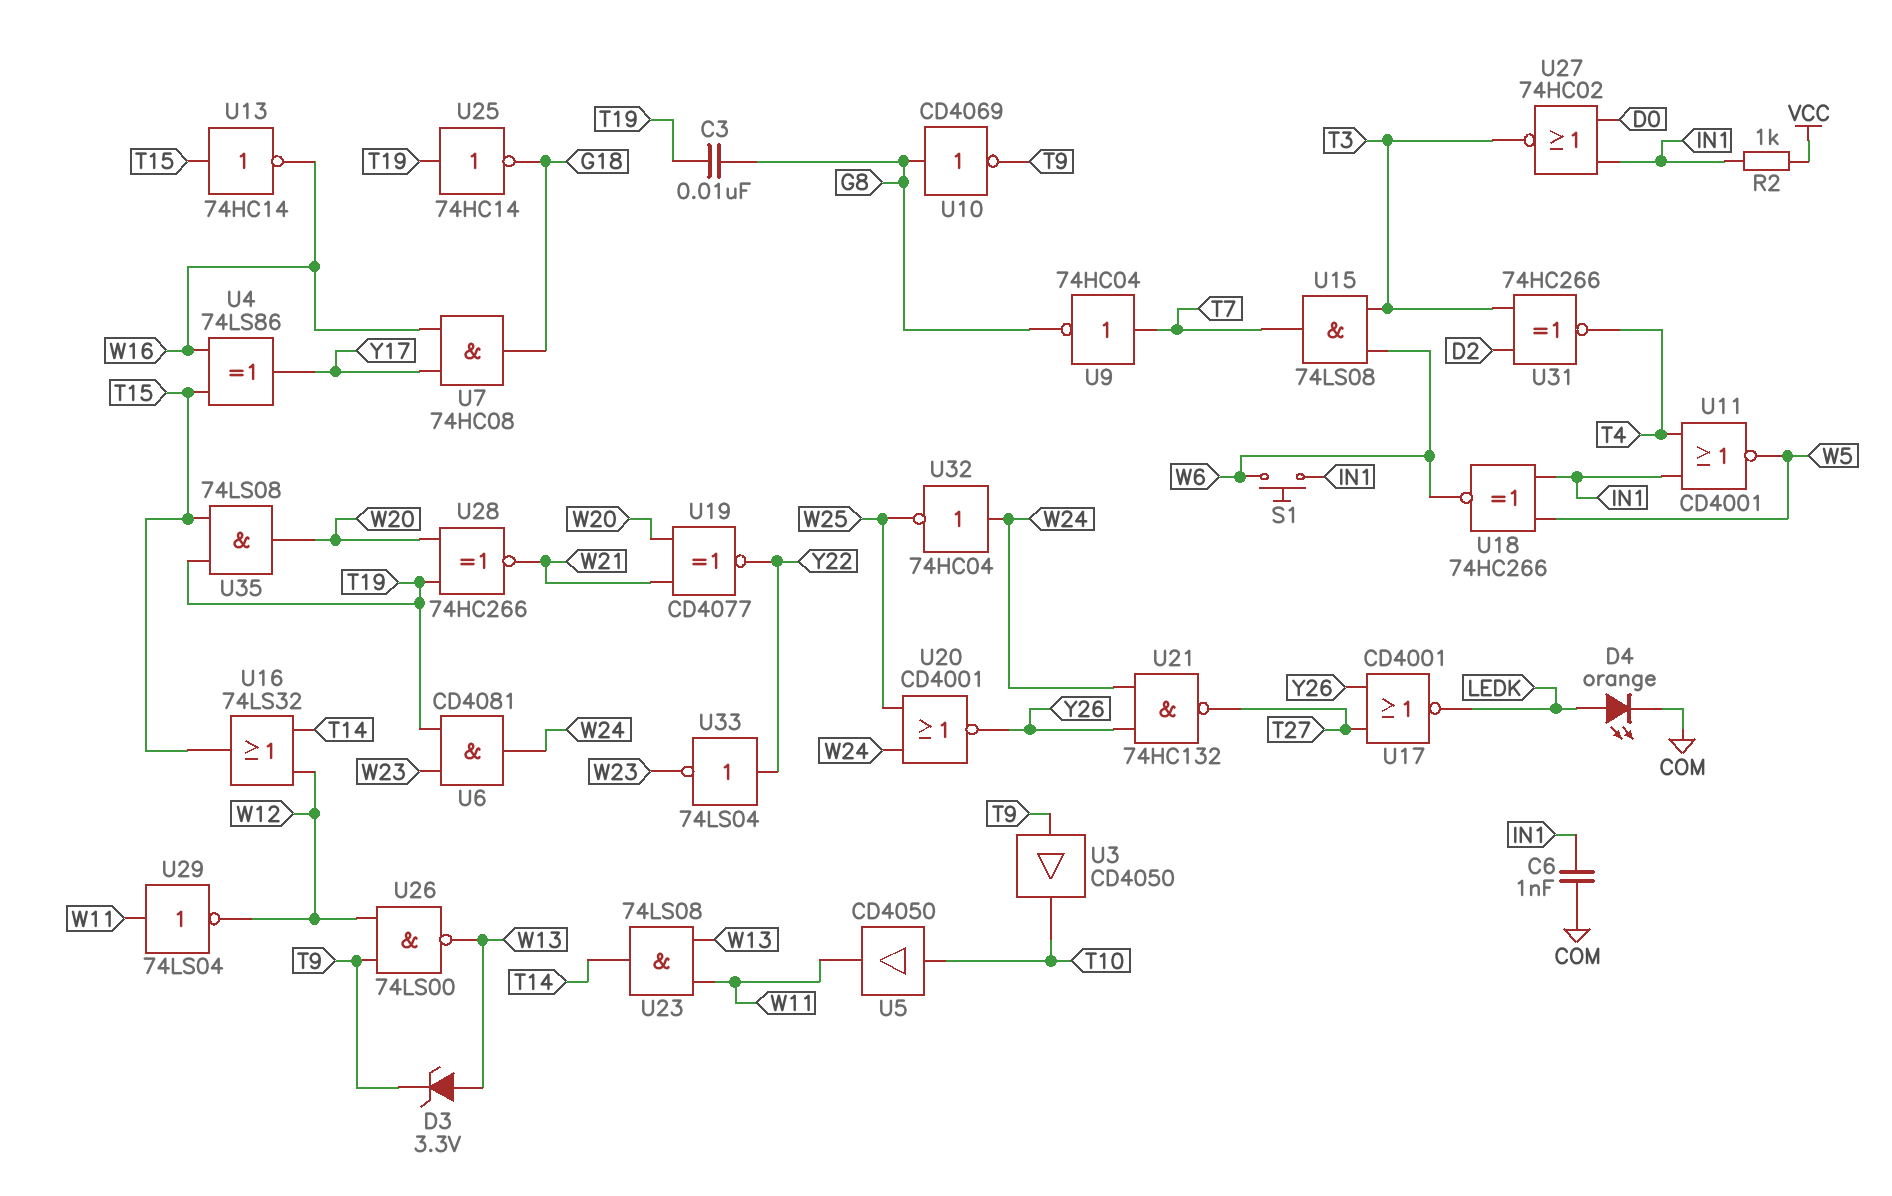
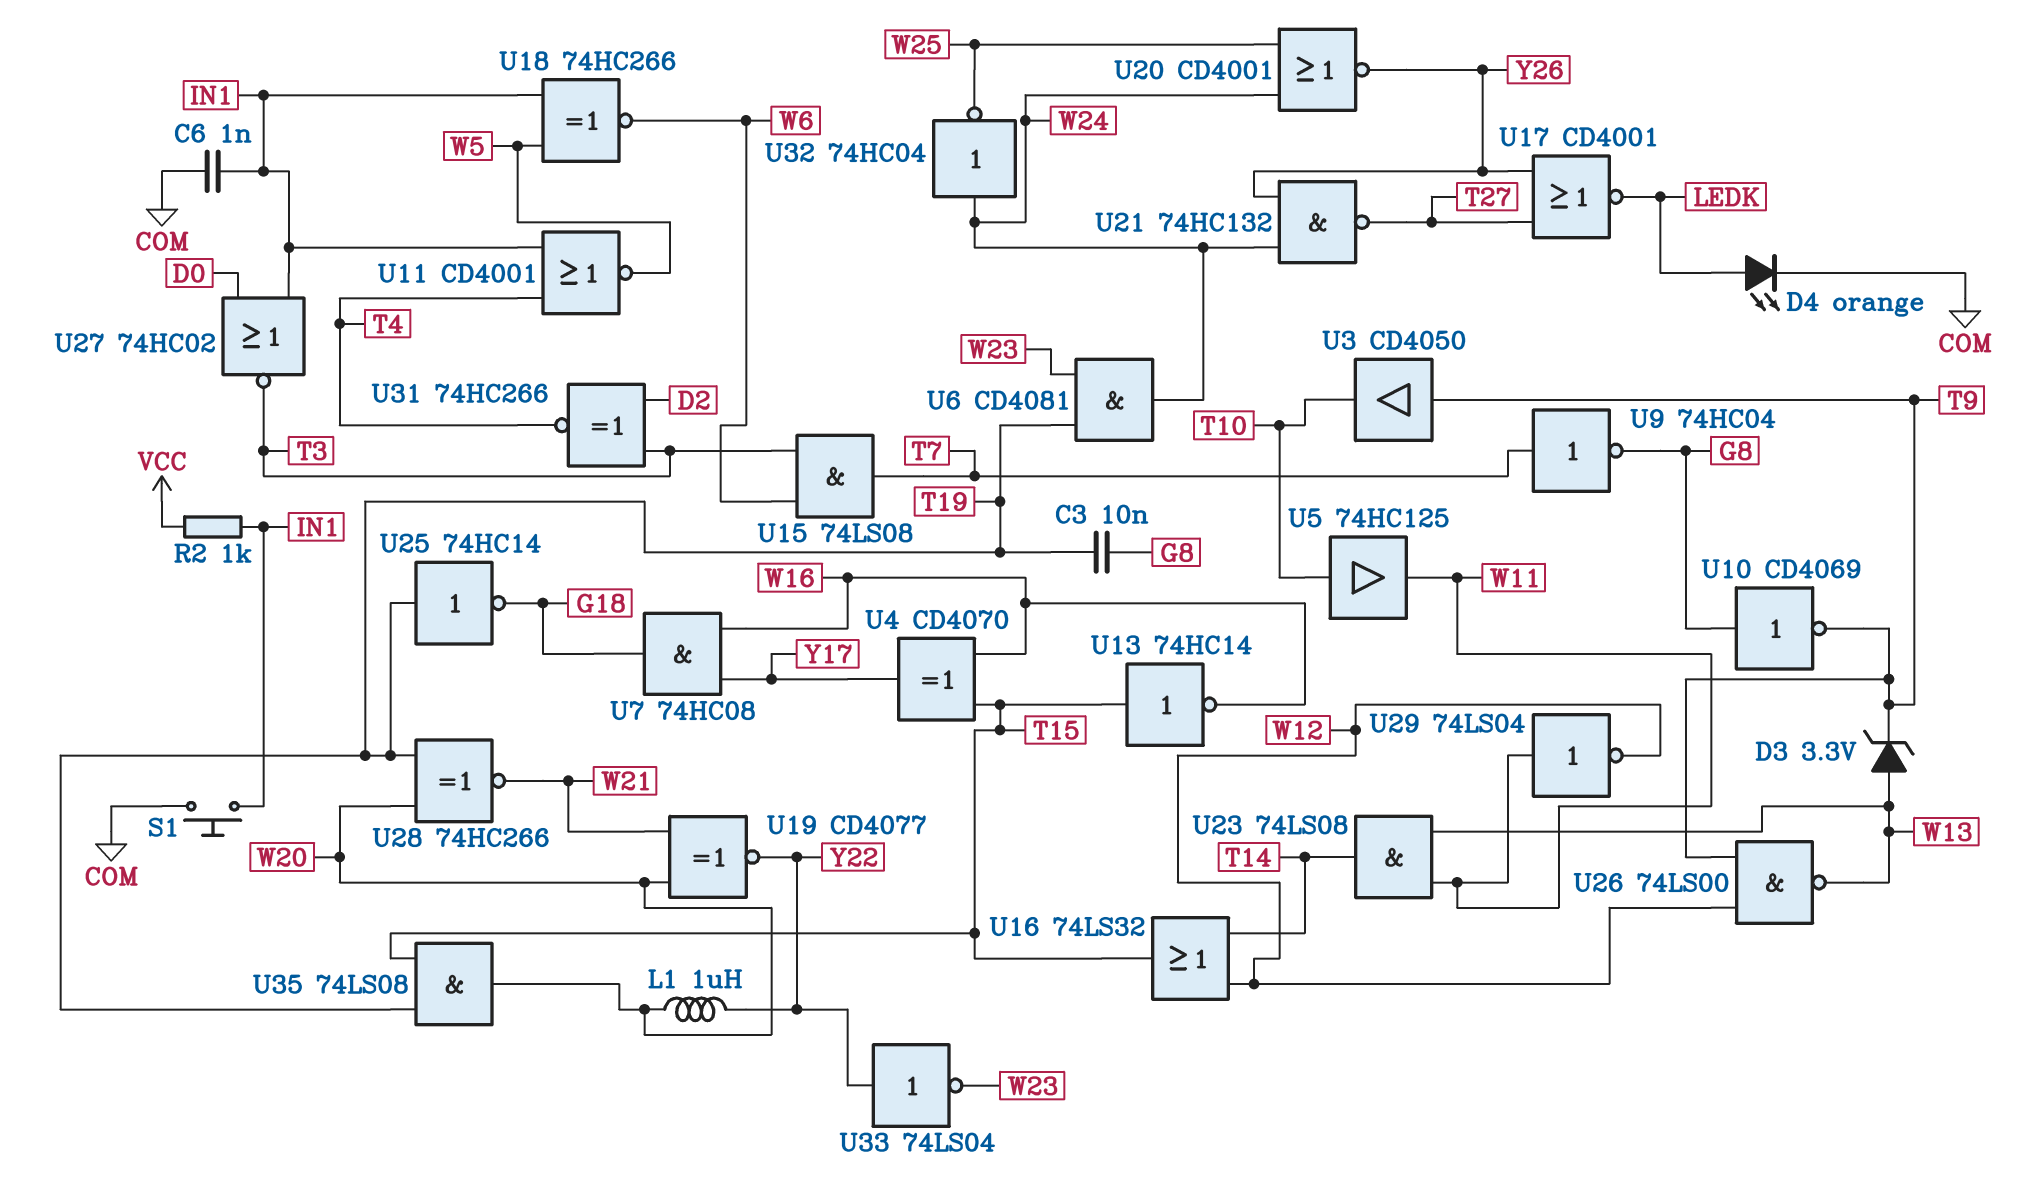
L1: none -> 1uH (W20, Y22)
S1: button (IN1, W6) -> button (COM, IN1)
U4: XOR 74LS86 (in T15, in W16, out Y17) -> XOR CD4070 (in T15, in W16, out Y17)
U5: buffer CD4050 (in T10, out W11) -> buffer 74HC125 (in T10, out W11)

